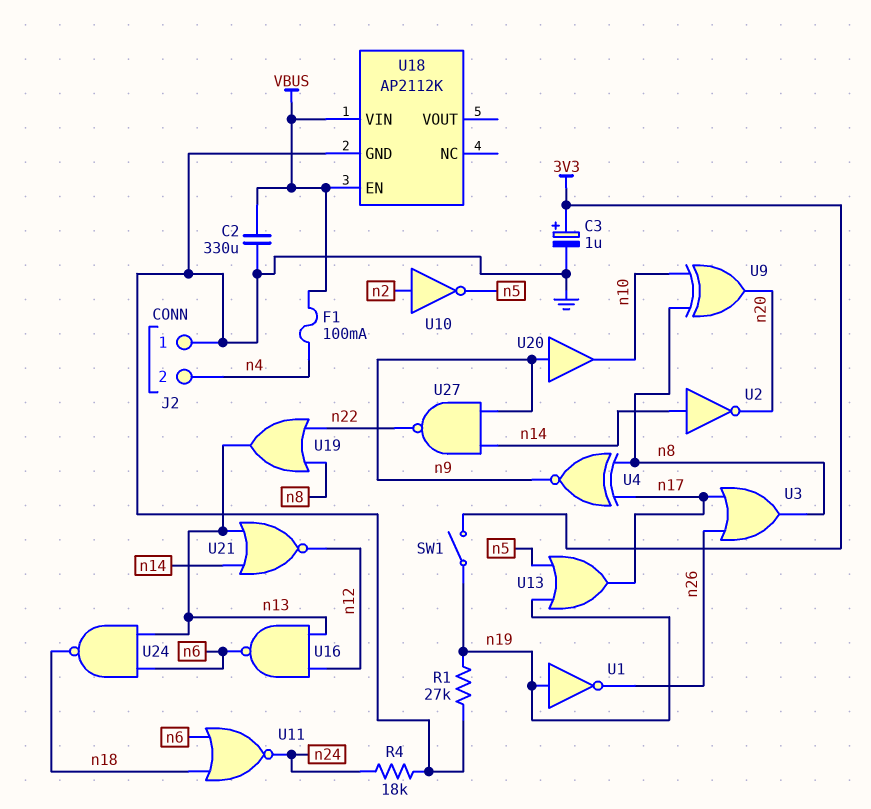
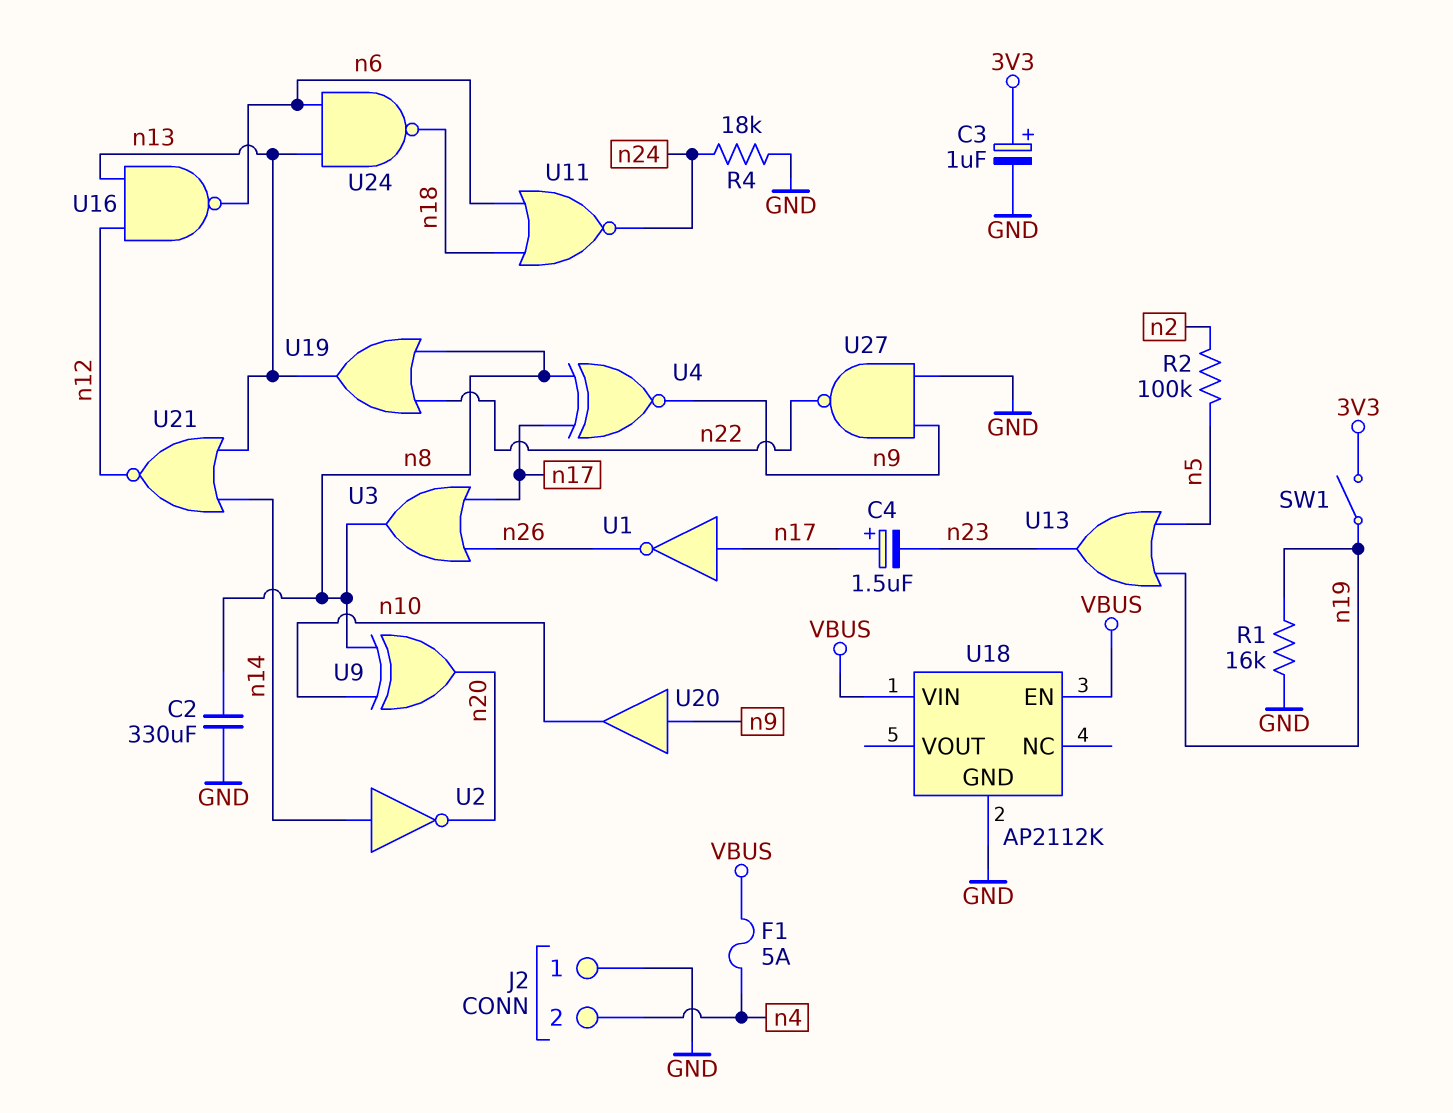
C2: 330uF (GND, VBUS) -> 330uF (GND, n8)
C4: none -> 1.5uF (plus n17, minus n23)
F1: 100mA (VBUS, n4) -> 5A (VBUS, n4)
R1: 27k (GND, n19) -> 16k (GND, n19)
R2: none -> 100k (n2, n5)
U1: NOT (in n19, out n26) -> NOT (in n17, out n26)
U10: NOT (in n2, out n5) -> none
U13: OR (in n5, in n19, out n17) -> OR (in n5, in n19, out n23)
U27: NAND (in n9, in n14, out n22) -> NAND (in GND, in n9, out n22)

